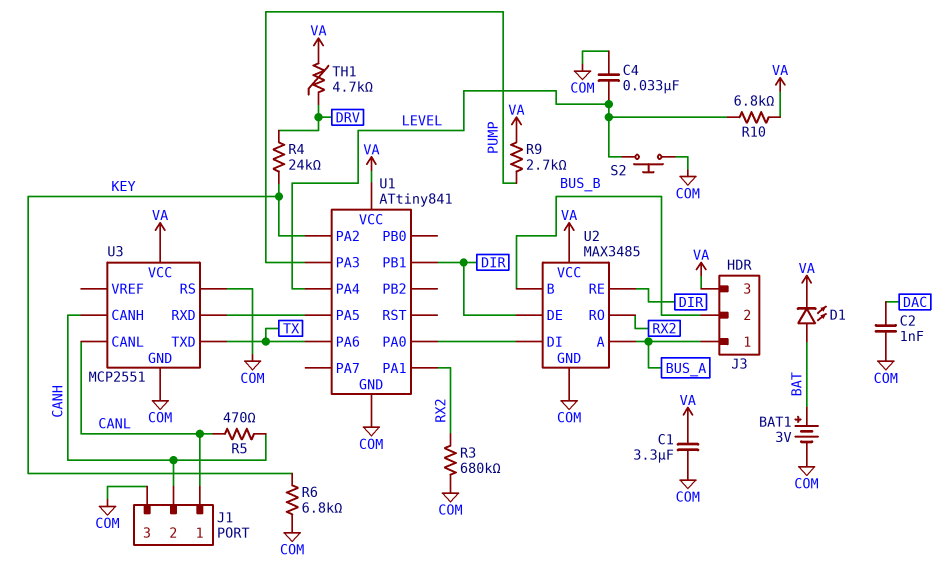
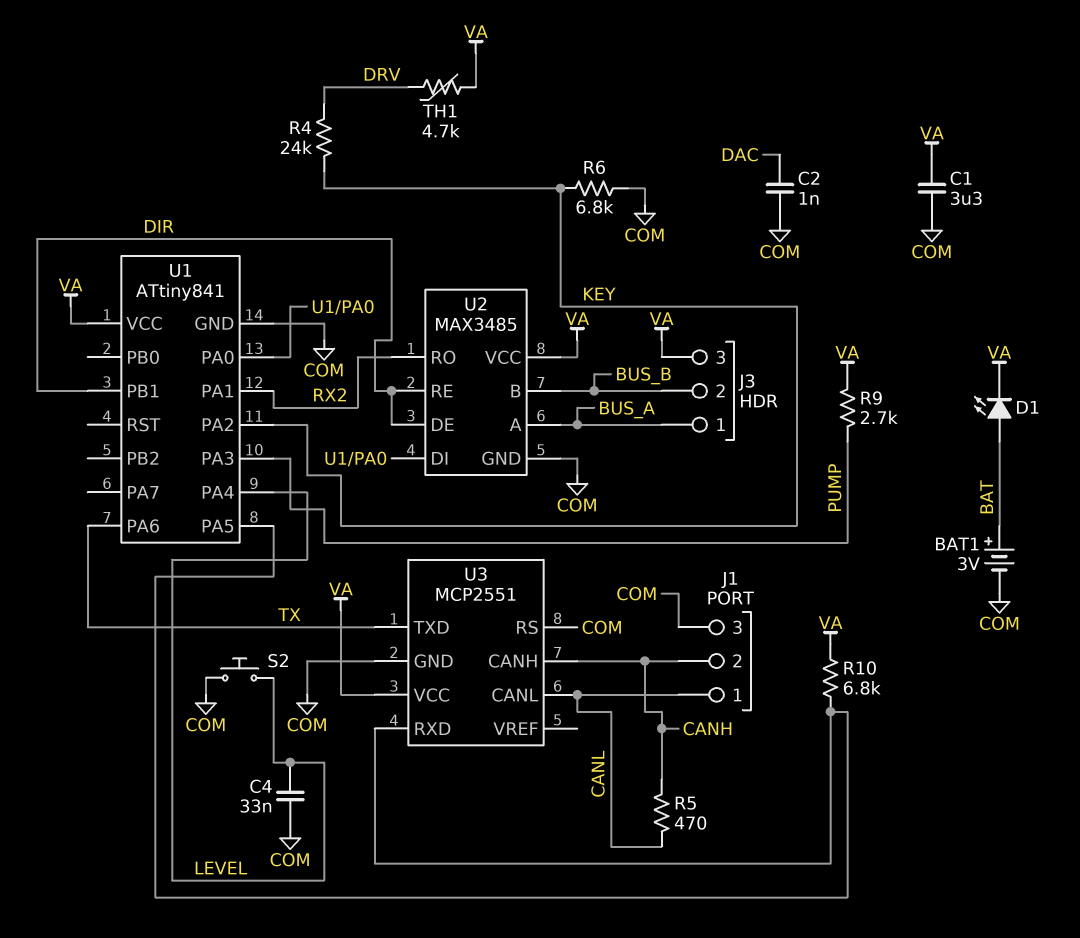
R3: 680k (COM, RX2) -> none
R10: 6.8k (LEVEL, VA) -> 6.8k (U1/PA5, VA)

